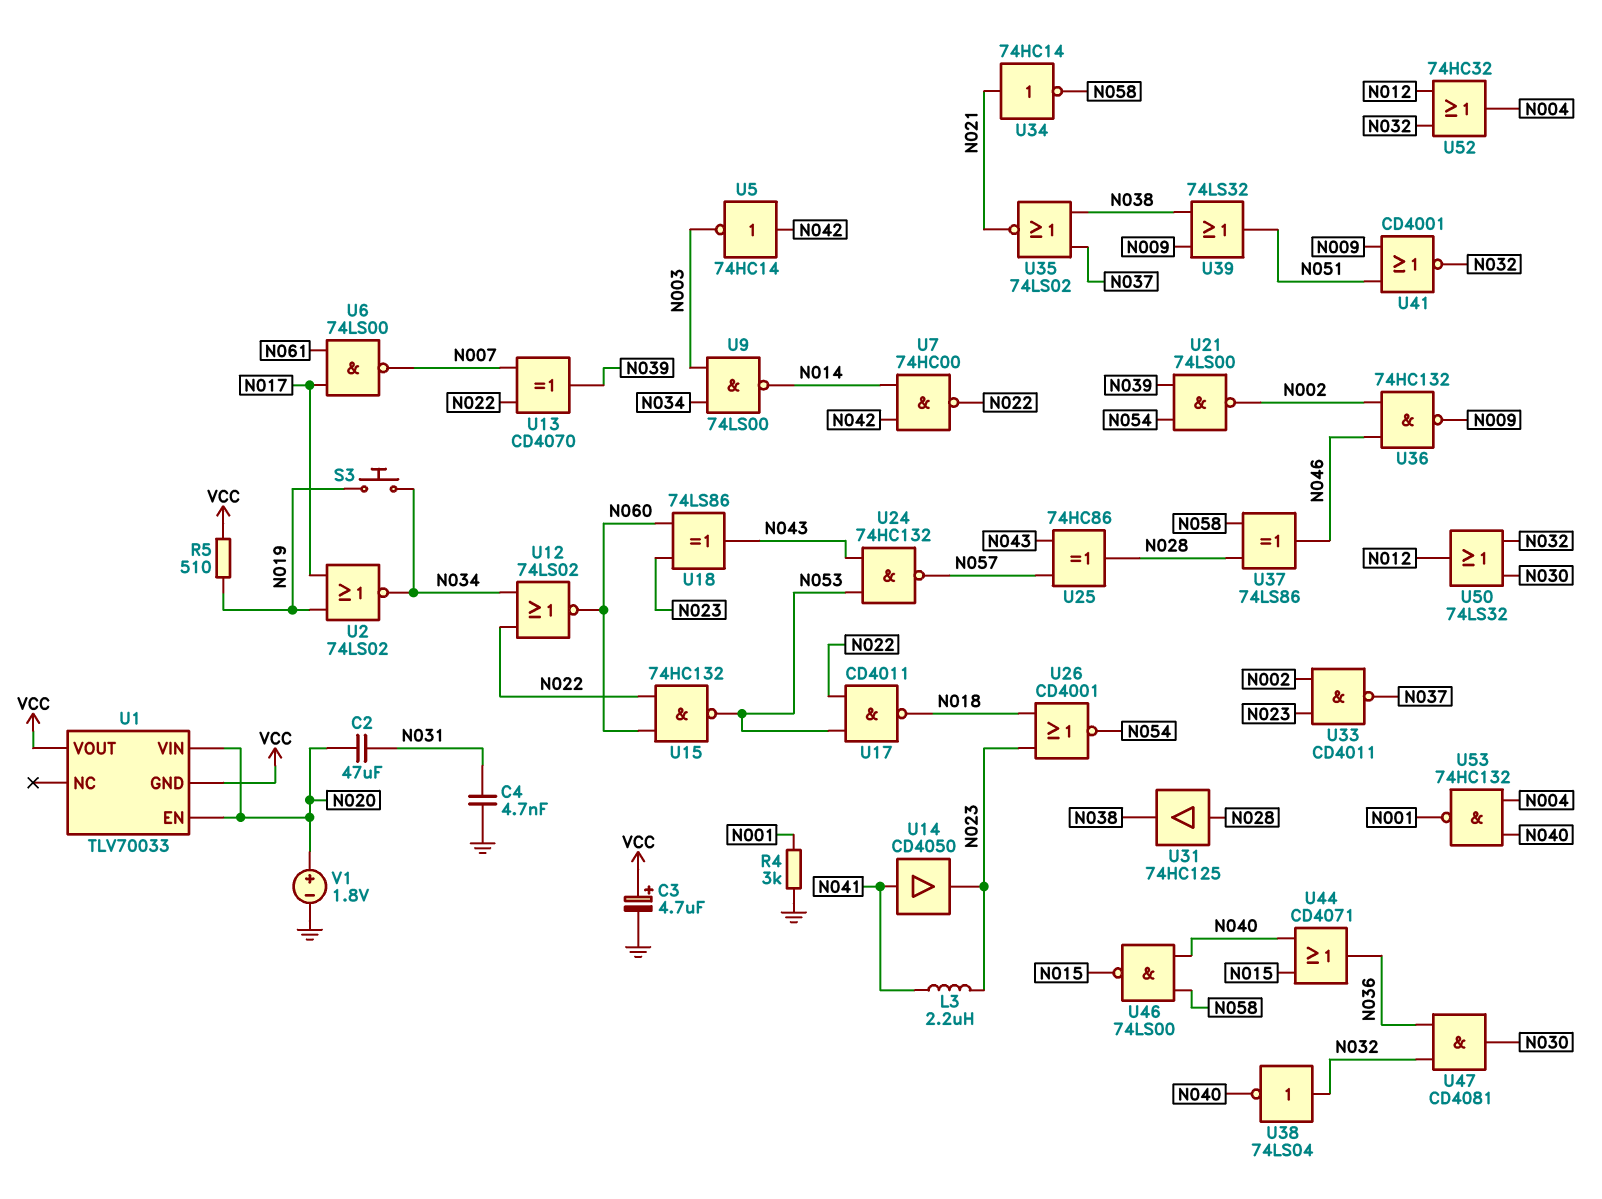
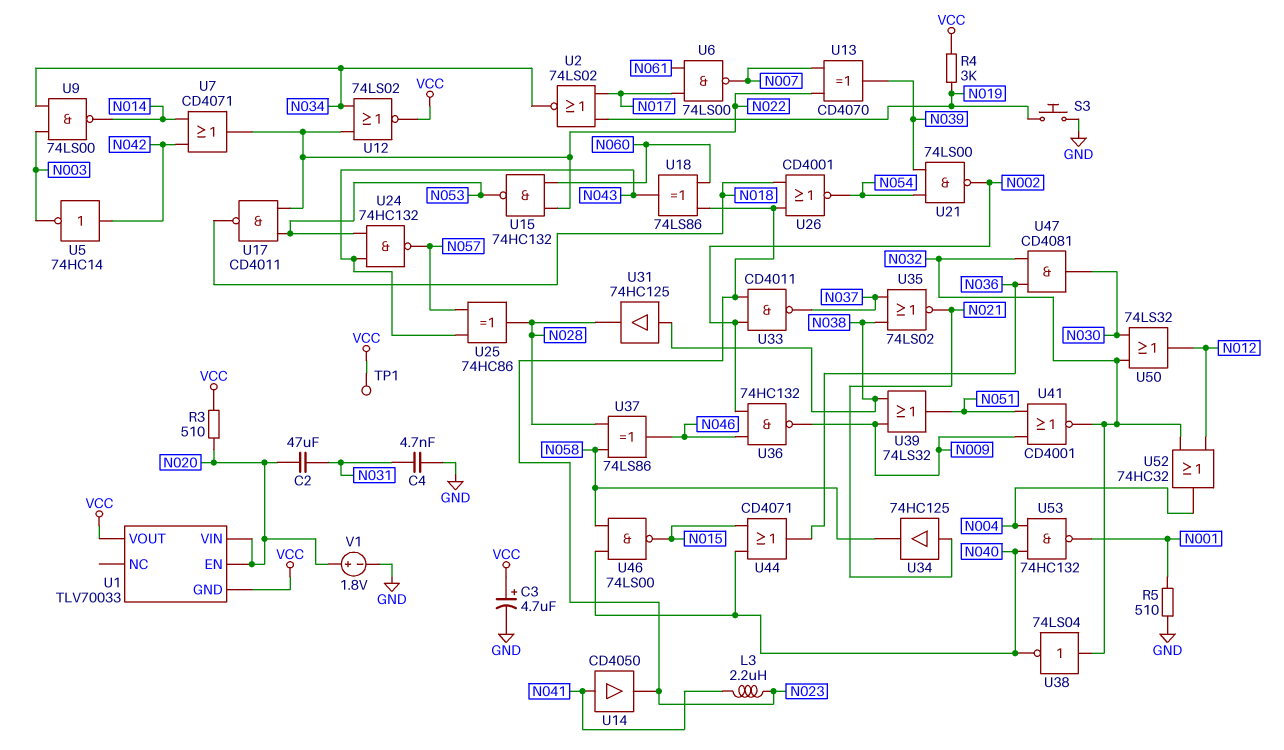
R3: none -> 510 (N020, VCC)
R4: 3k (GND, N001) -> 3k (N019, VCC)
R5: 510 (N019, VCC) -> 510 (GND, N001)
S3: button (N019, N034) -> button (GND, N019)
TP1: none -> test point (VCC)
U7: NAND 74HC00 (in N014, in N042, out N022) -> OR CD4071 (in N014, in N042, out N022)
U12: NOR 74LS02 (in N022, in N034, out N060) -> NOR 74LS02 (in N022, in N034, out VCC)
U31: buffer 74HC125 (in N028, out N038) -> buffer 74HC125 (in N038, out N028)
U34: NOT 74HC14 (in N021, out N058) -> buffer 74HC125 (in N021, out N058)

